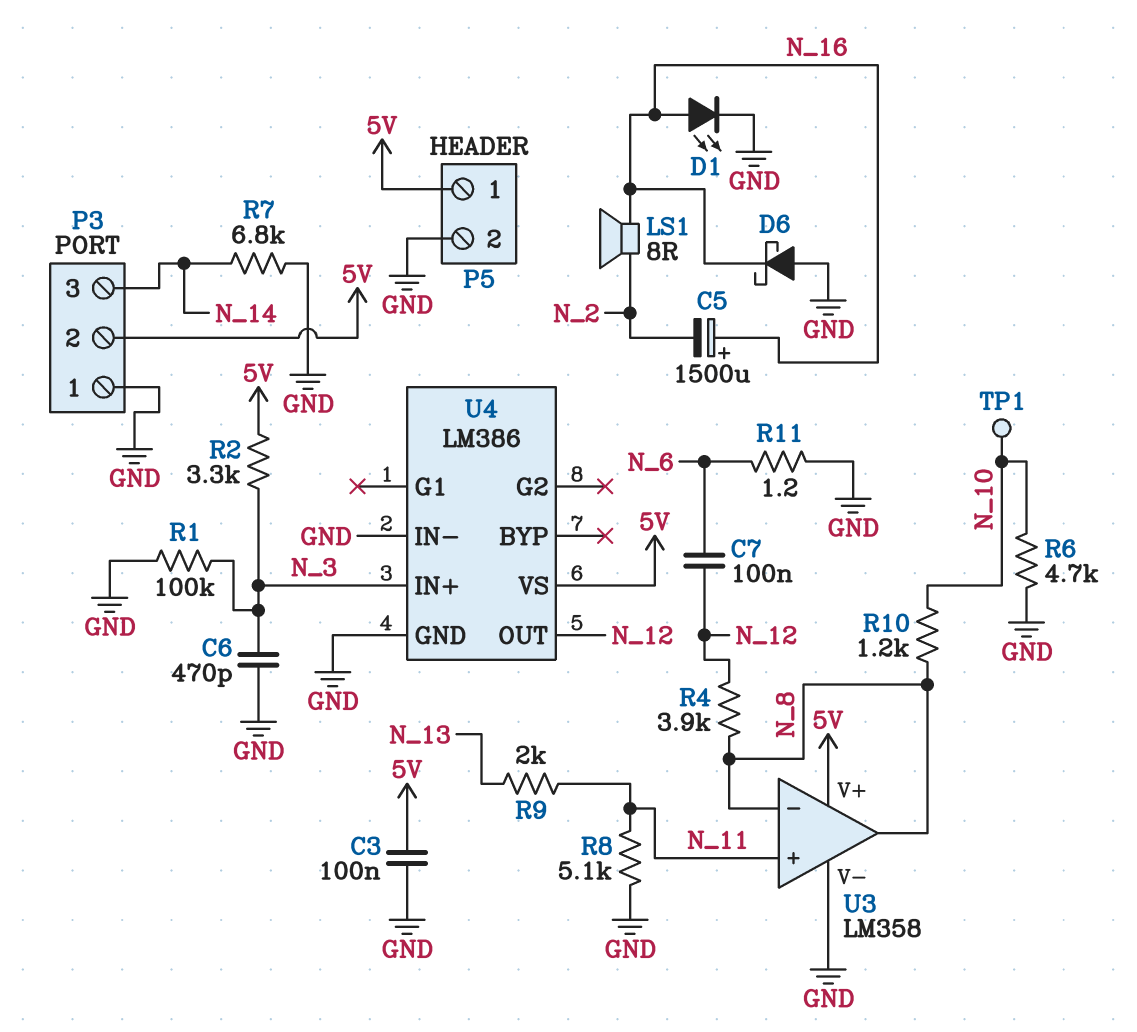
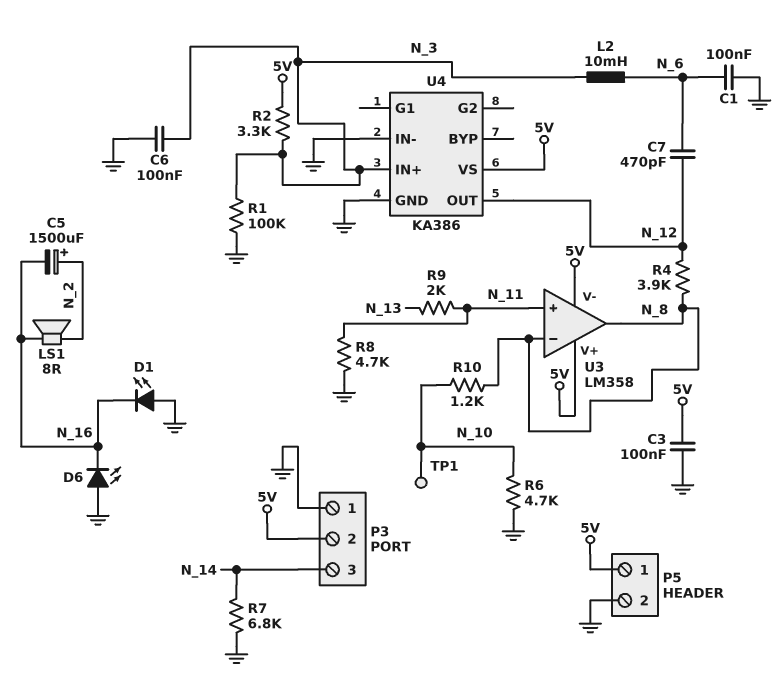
C1: none -> 100nF (GND, N_6)
C5: 1500uF (plus N_16, minus N_2) -> 1500uF (plus N_2, minus N_16)
C6: 470pF (GND, N_3) -> 100nF (GND, N_3)
C7: 100nF (N_6, N_12) -> 470pF (N_6, N_12)
D1: LED (A N_16, K GND) -> LED (A GND, K N_16)
D6: schottky (A GND, K N_16) -> LED (A GND, K N_16)
L2: none -> 10mH (N_3, N_6)
R8: 5.1k (GND, N_11) -> 4.7k (GND, N_11)
R11: 1.2 (GND, N_6) -> none
U3 pin V-: GND -> 5V
U4: LM386 -> KA386

